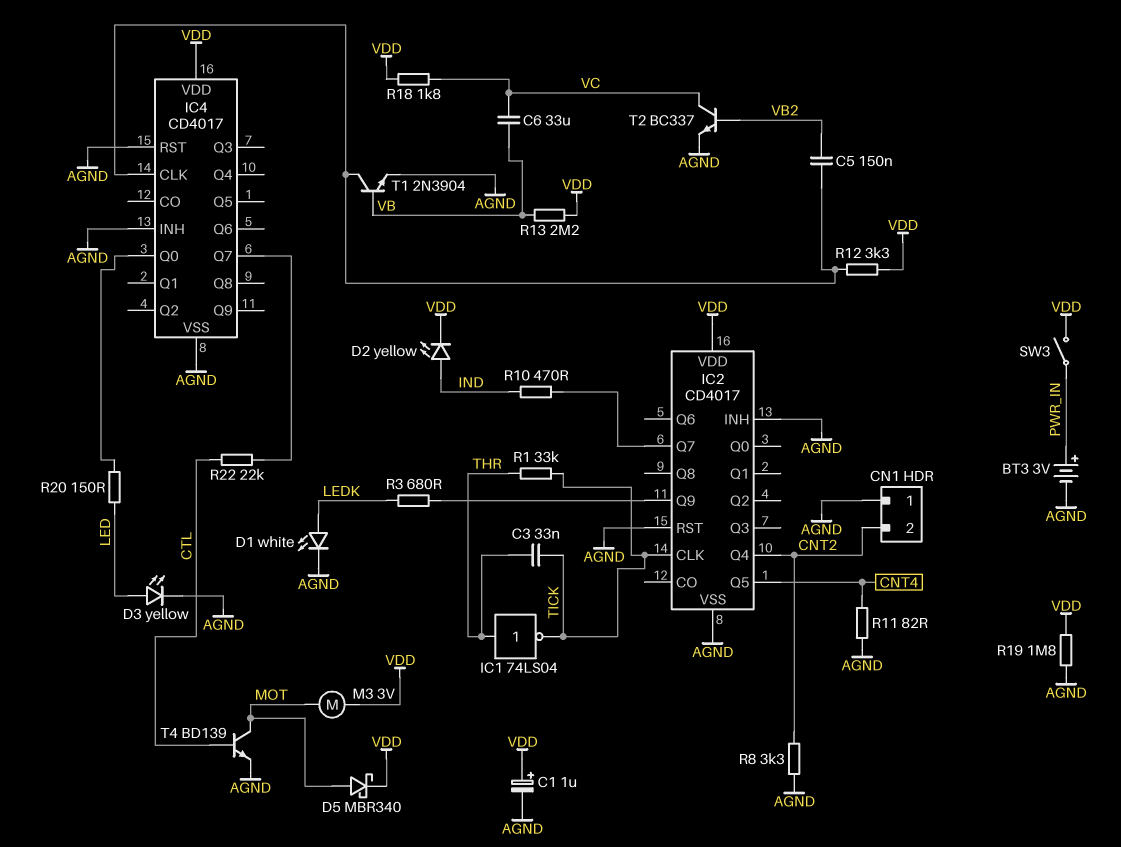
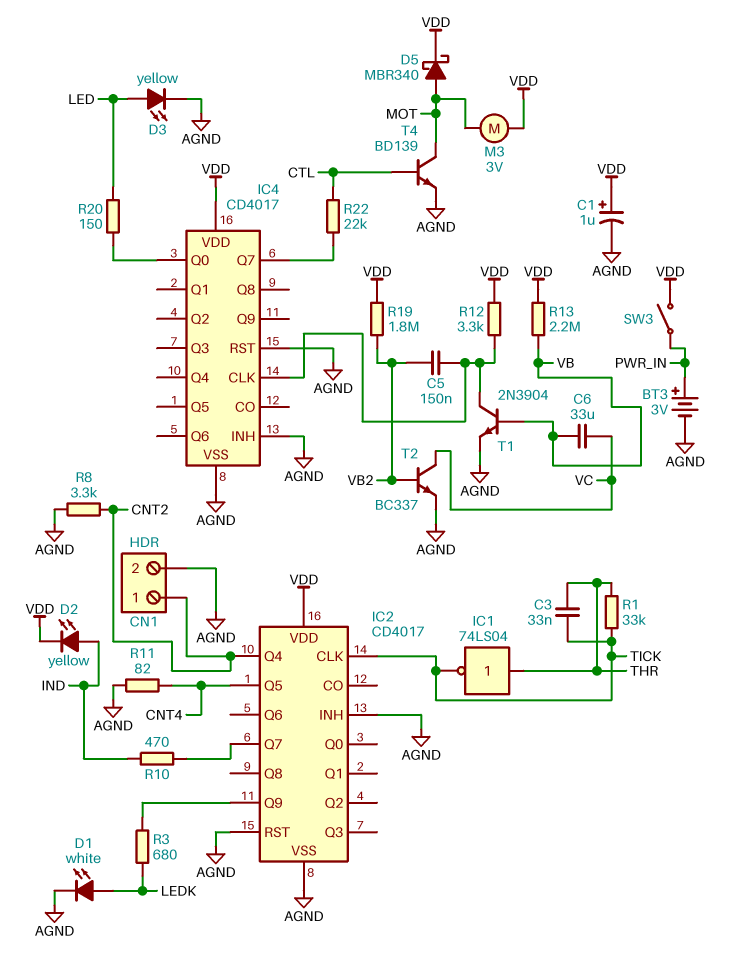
CN1 pin 1: AGND -> CNT2
CN1 pin 2: CNT2 -> AGND
R18: 1.8k (VC, VDD) -> none
R19: 1.8M (AGND, VDD) -> 1.8M (VB2, VDD)

